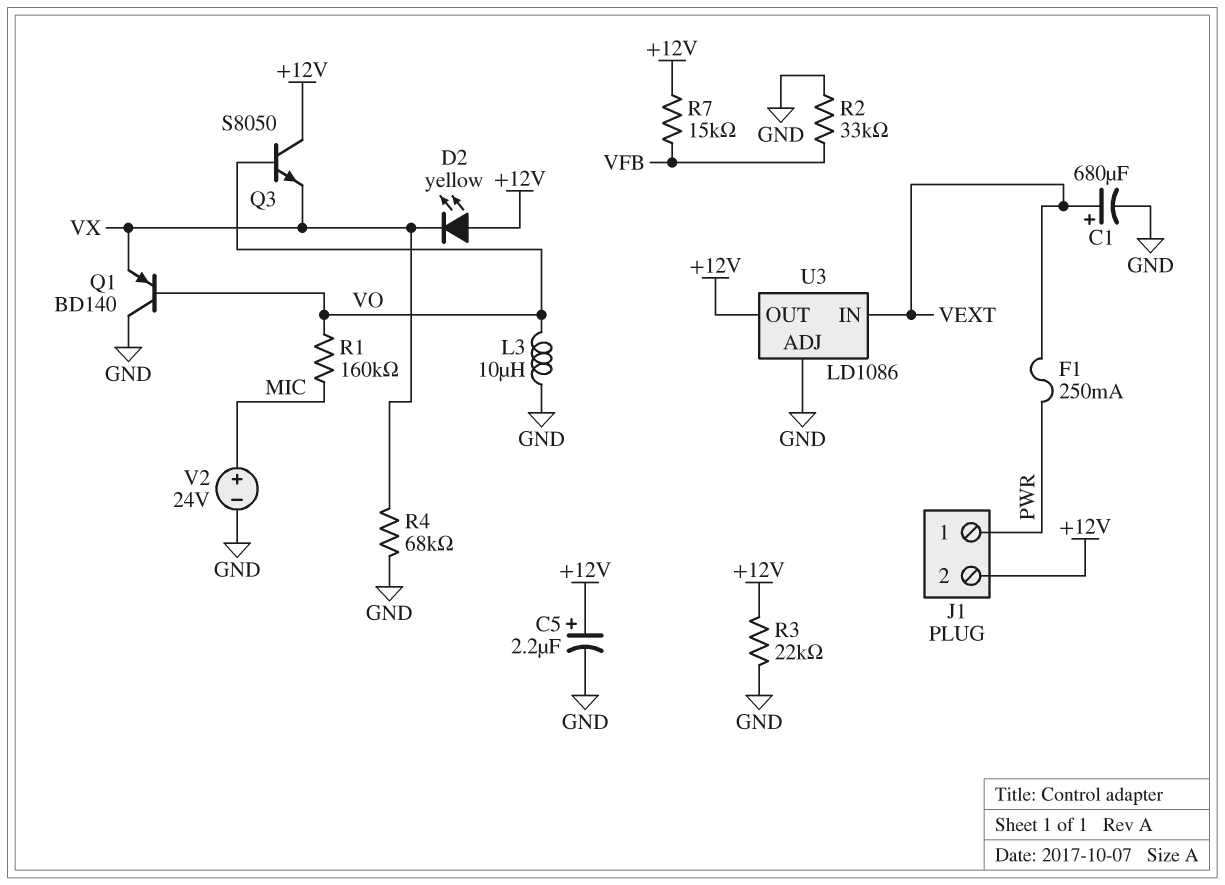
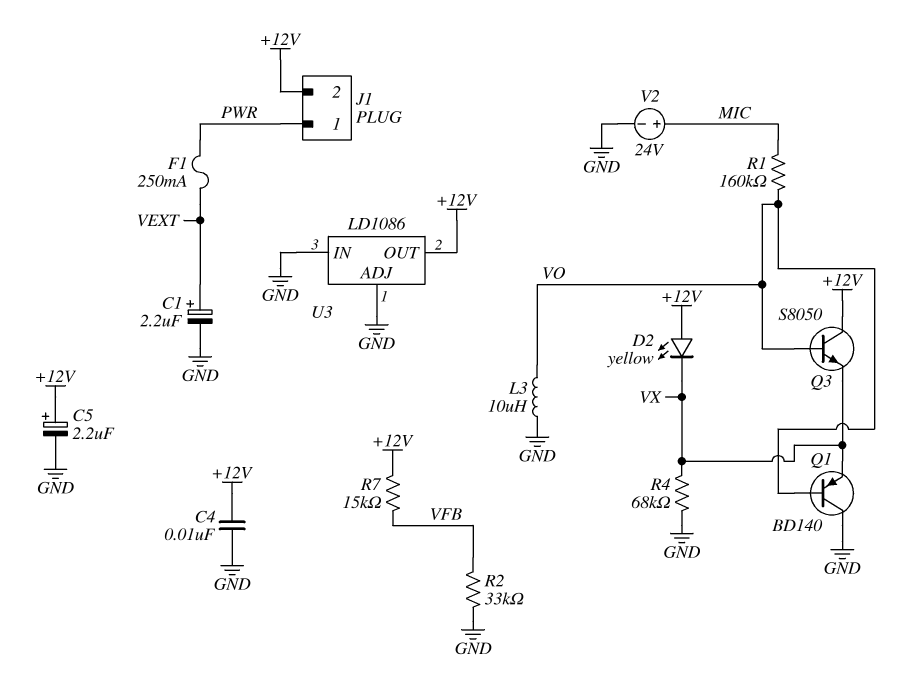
C1: 680uF (plus VEXT, minus GND) -> 2.2uF (plus VEXT, minus GND)
C4: none -> 10nF (+12V, GND)
R3: 22k (+12V, GND) -> none
U3 pin IN: VEXT -> GND

